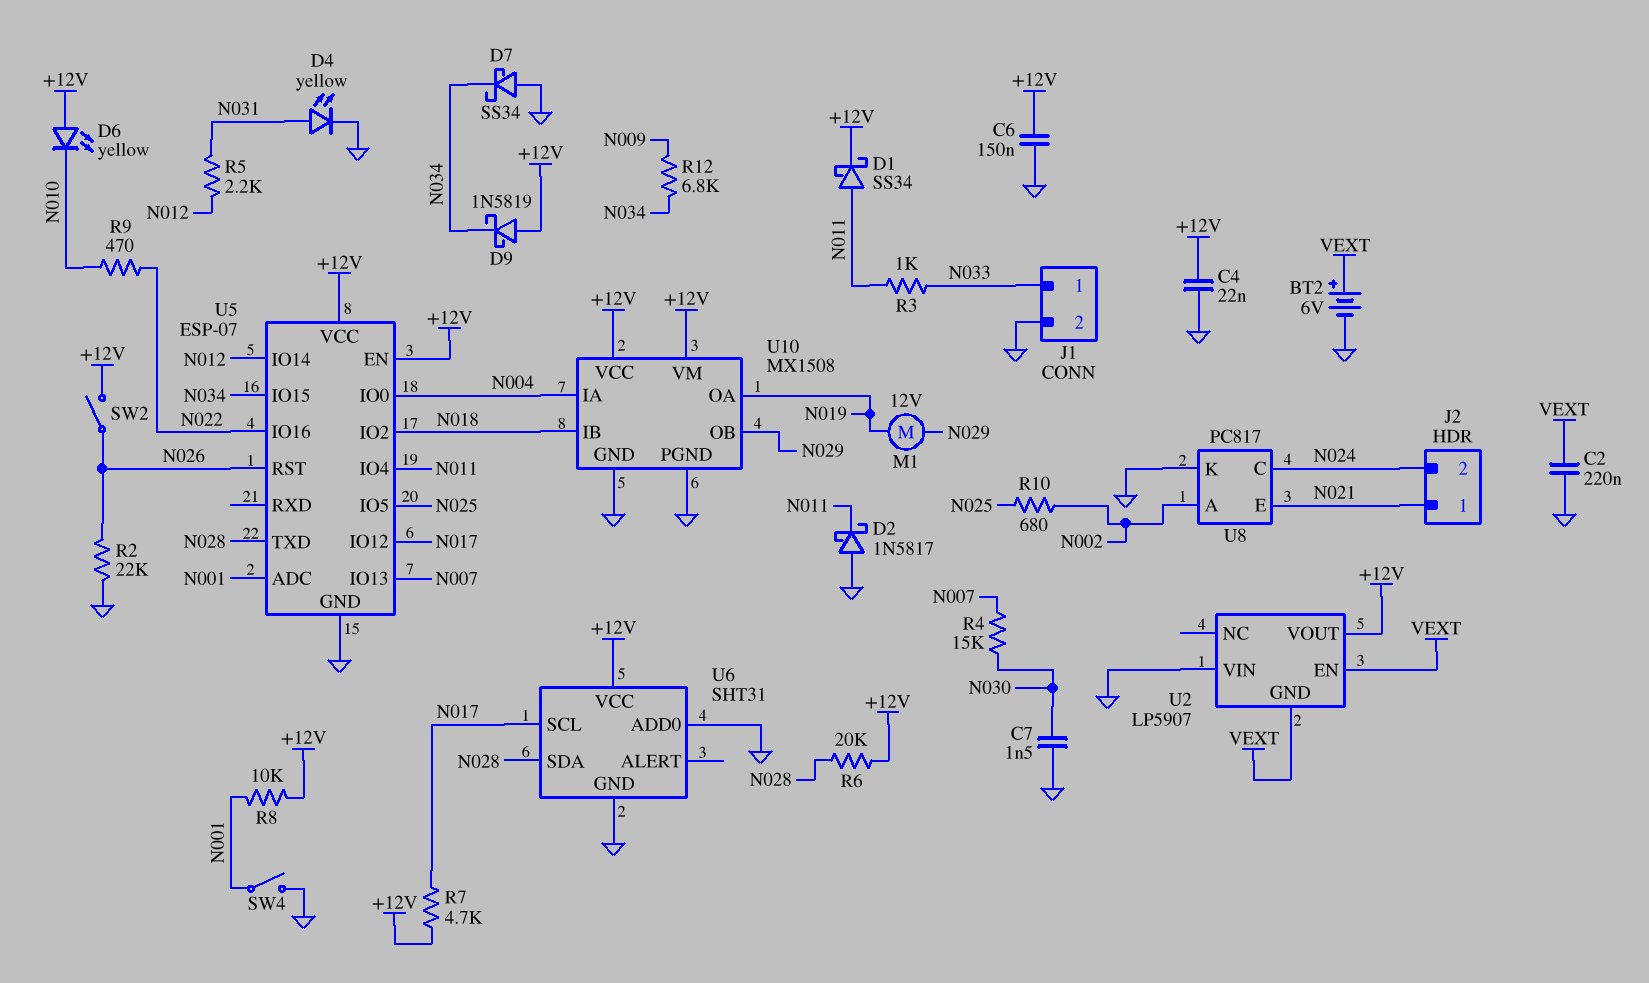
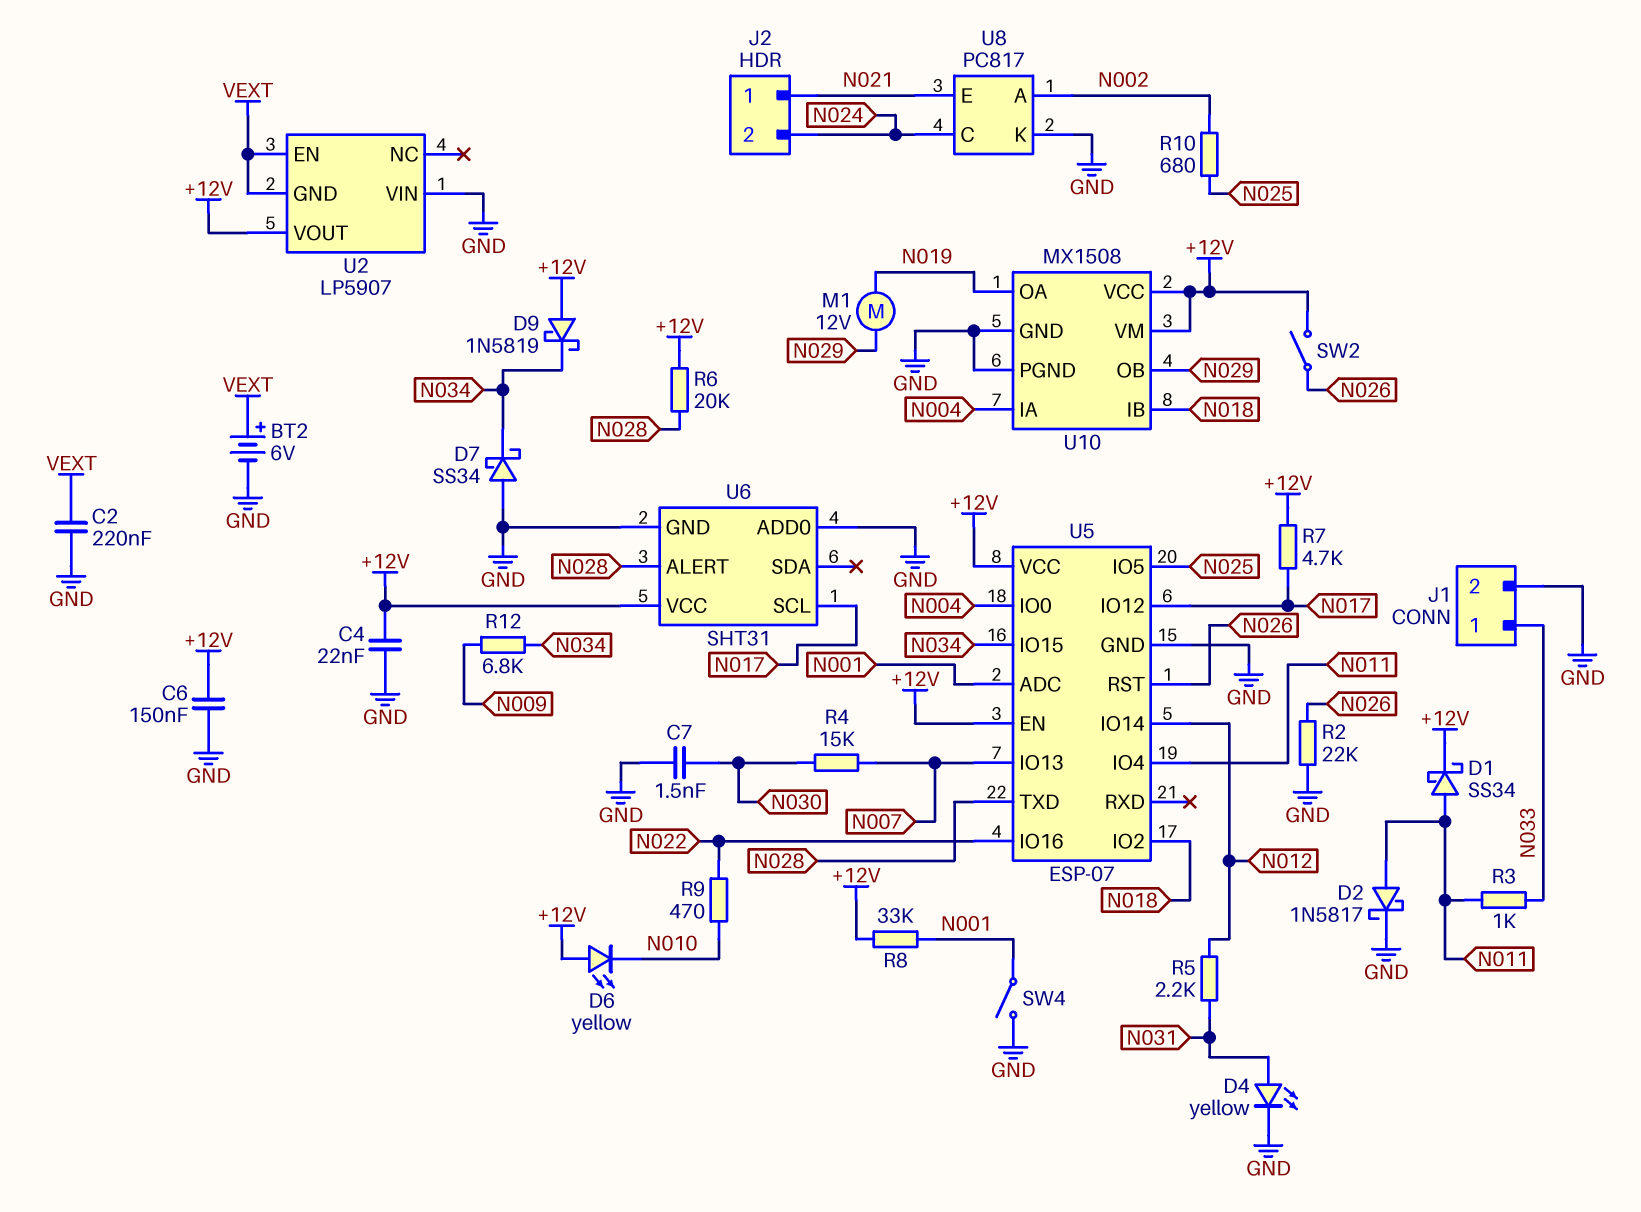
D2: schottky 1N5817 (A GND, K N011) -> schottky 1N5817 (A N011, K GND)
R8: 10k (+12V, N001) -> 33k (+12V, N001)
U6 pin ALERT: none -> N028
U6 pin SDA: N028 -> none

